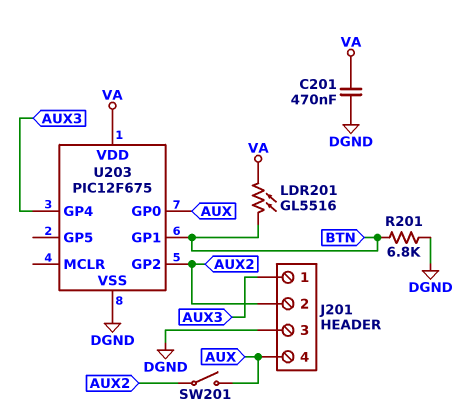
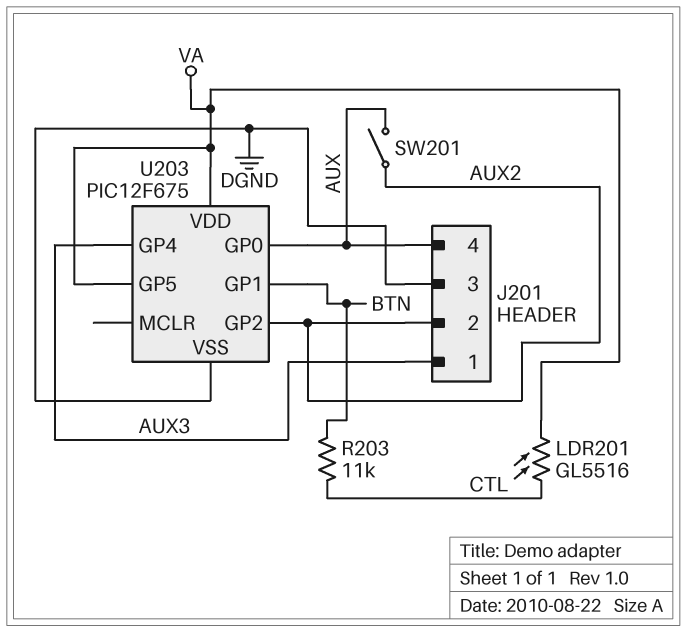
C201: 470nF (DGND, VA) -> none
LDR201: GL5516 (BTN, VA) -> GL5516 (CTL, VA)
R201: 6.8k (BTN, DGND) -> none
R203: none -> 11k (BTN, CTL)
U203 pin GP5: none -> VA

